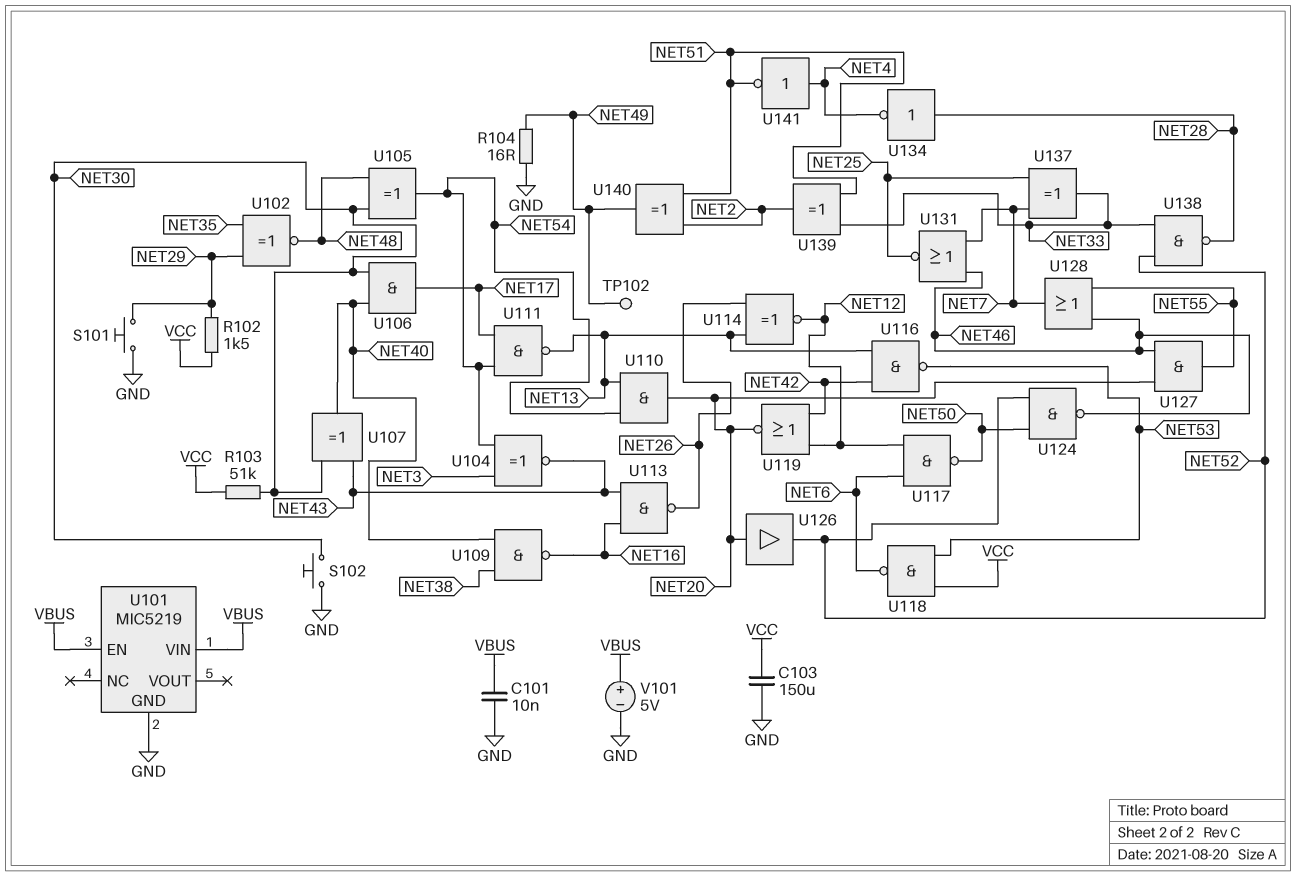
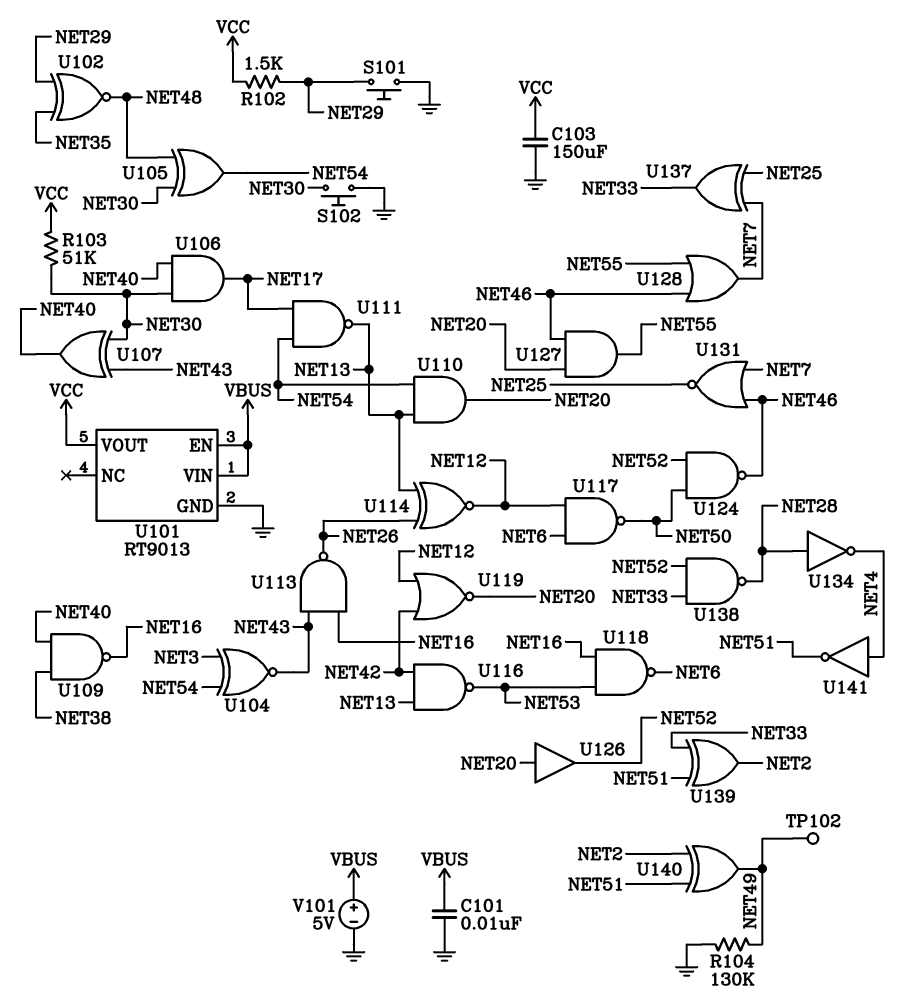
R104: 16 (GND, NET49) -> 130k (GND, NET49)
U101: MIC5219 -> RT9013
U101 pin VOUT: none -> VCC
U118: NAND (in NET53, in VCC, out NET6) -> NAND (in NET16, in NET53, out NET6)

